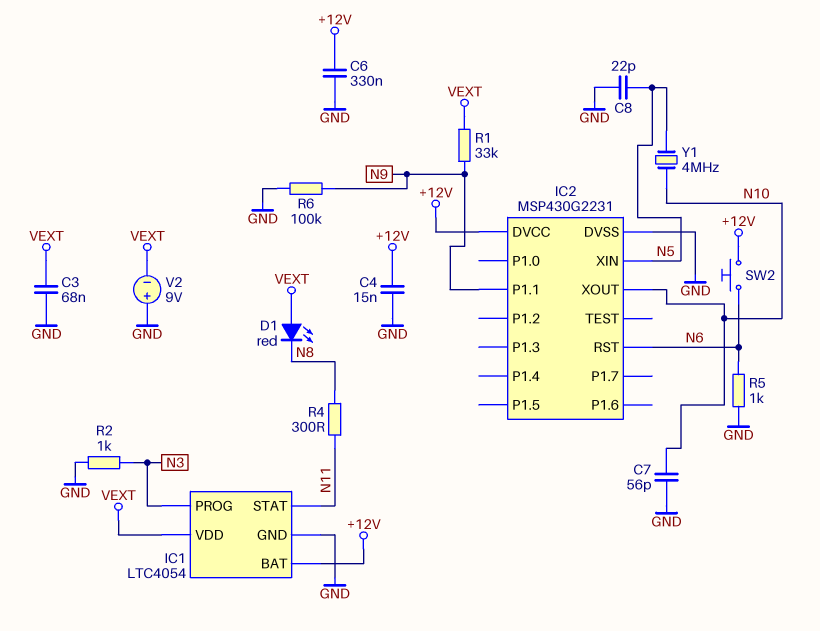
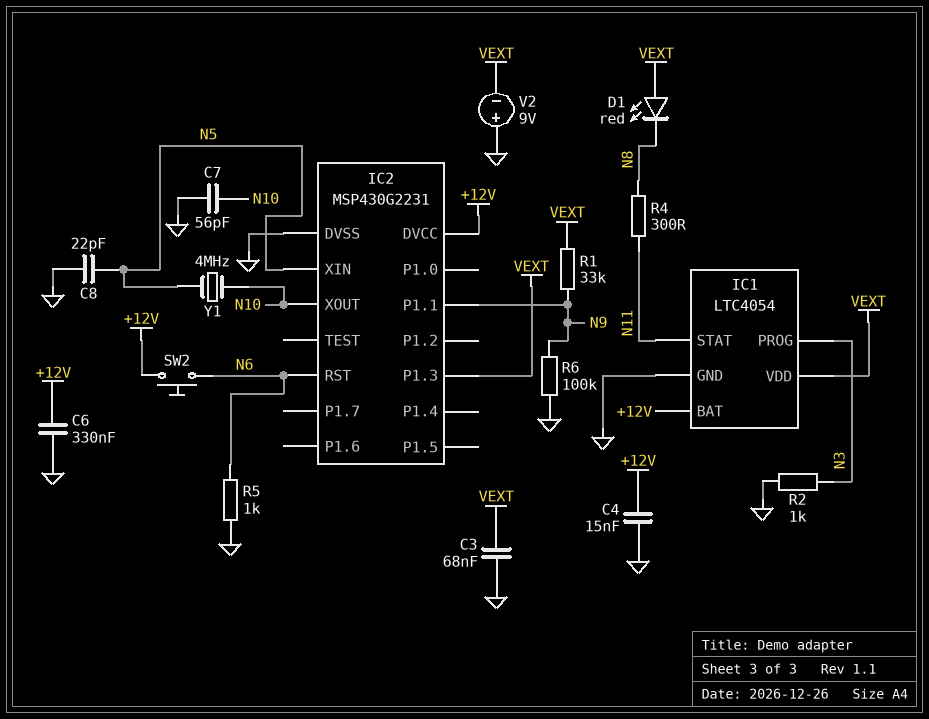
IC2 pin P1.3: none -> VEXT

